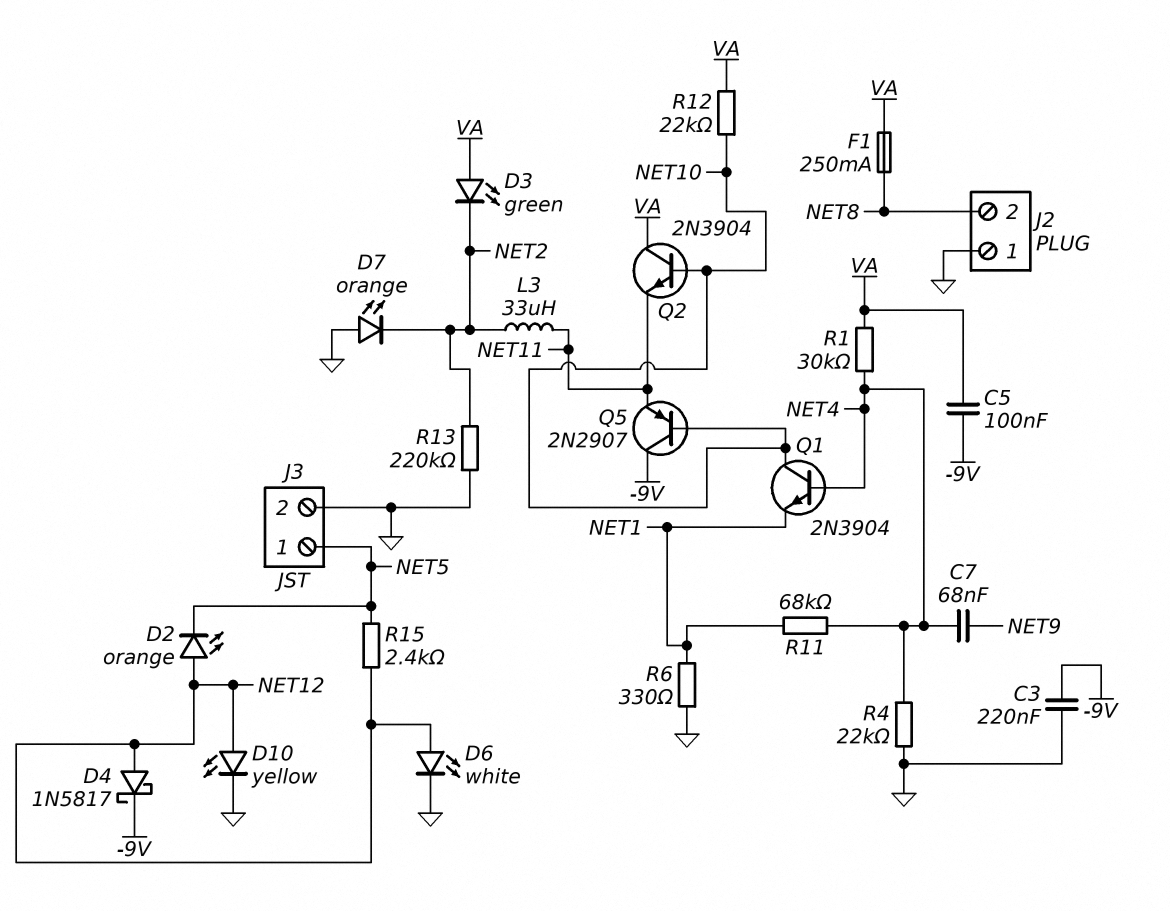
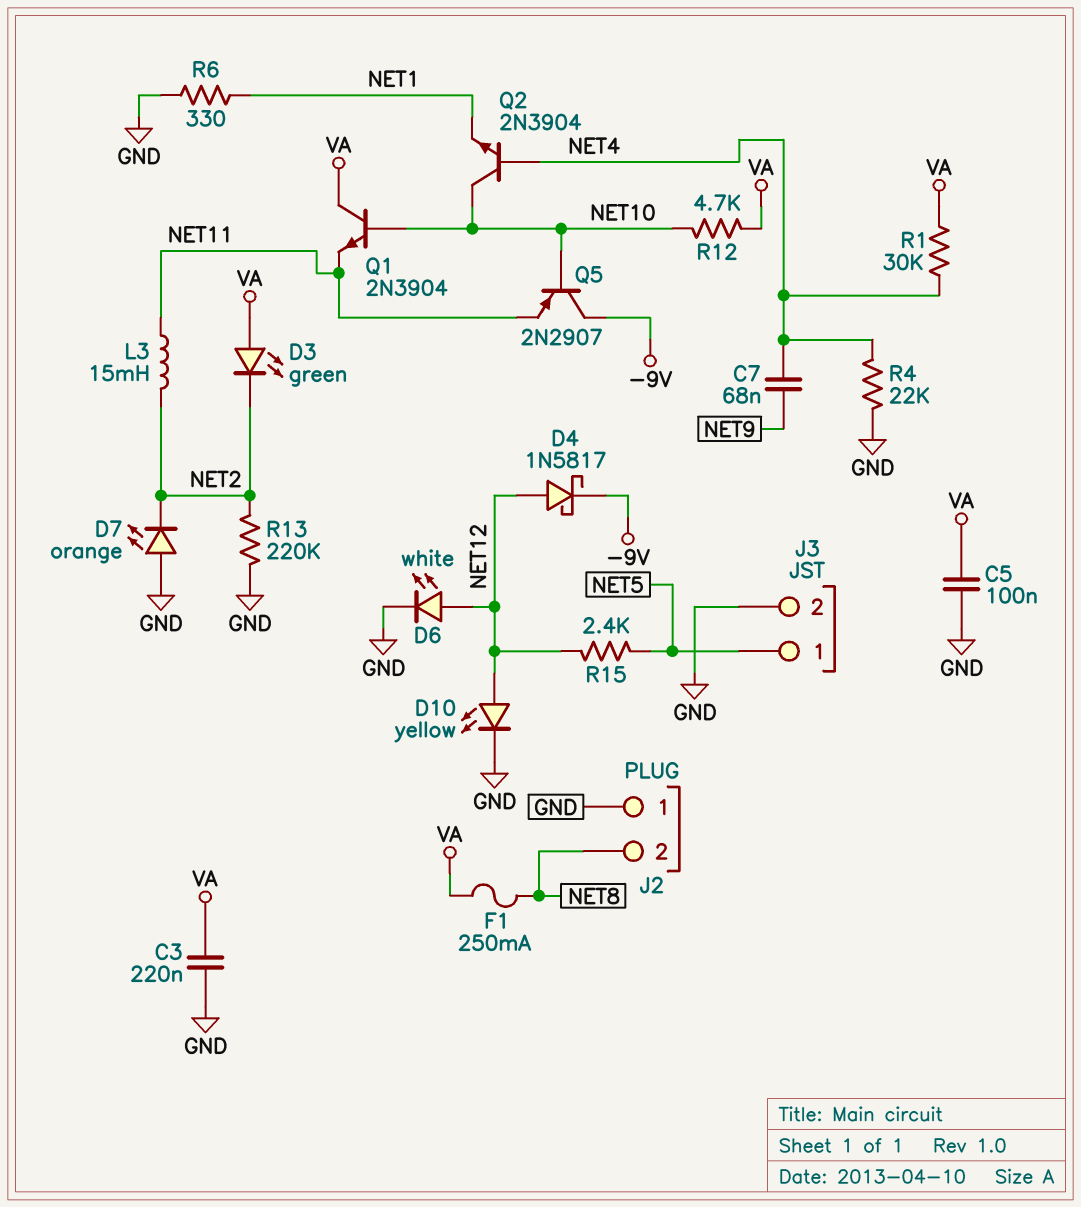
C3: 220nF (-9V, GND) -> 220nF (GND, VA)
C5: 100nF (-9V, VA) -> 100nF (GND, VA)
D2: LED orange (A NET12, K NET5) -> none
L3: 33uH (NET2, NET11) -> 15mH (NET2, NET11)
Q1: NPN 2N3904 (B NET4, C NET10, E NET1) -> NPN 2N3904 (B NET10, C VA, E NET11)
Q2: NPN 2N3904 (B NET10, C VA, E NET11) -> NPN 2N3904 (B NET4, C NET10, E NET1)
R11: 68k (NET1, NET4) -> none
R12: 22k (NET10, VA) -> 4.7k (NET10, VA)

